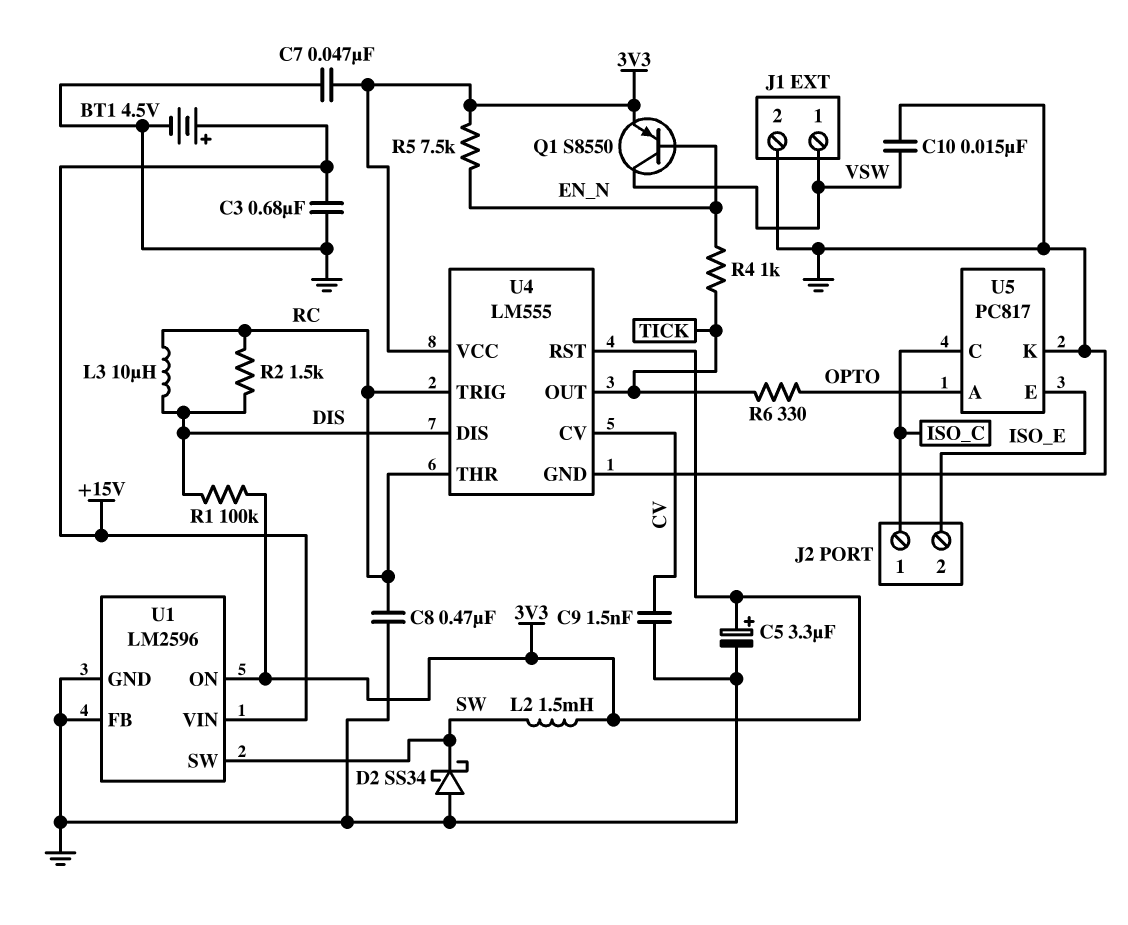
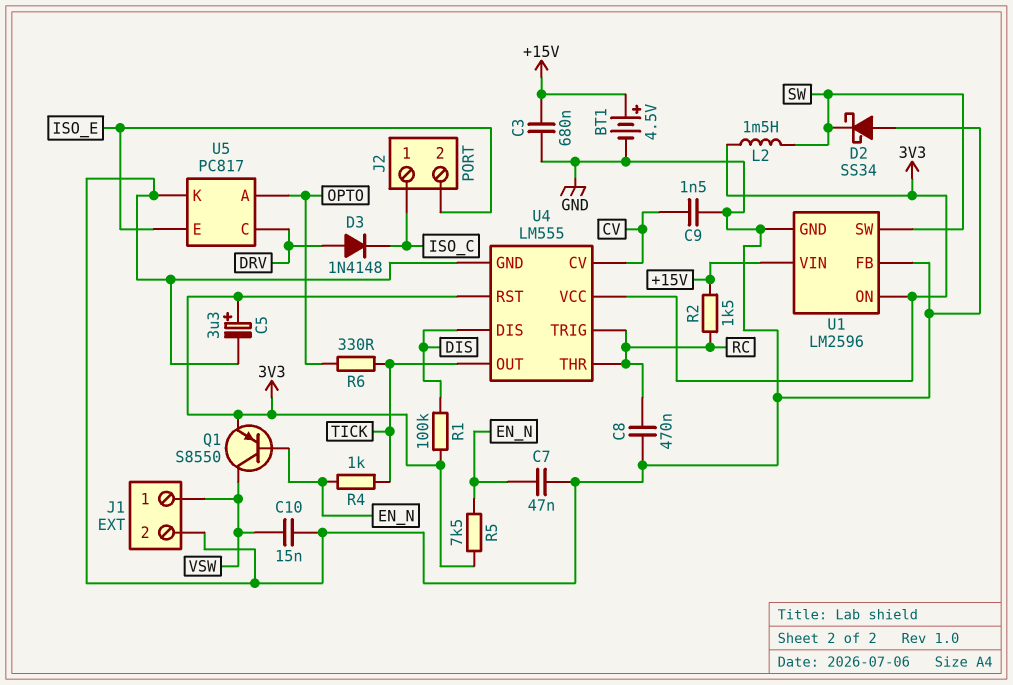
C7: 47nF (3V3, GND) -> 47nF (EN_N, GND)
D3: none -> diode 1N4148 (A DRV, K ISO_C)
L3: 10uH (DIS, RC) -> none
R2: 1.5k (DIS, RC) -> 1.5k (+15V, RC)
U5 pin C: ISO_C -> DRV

